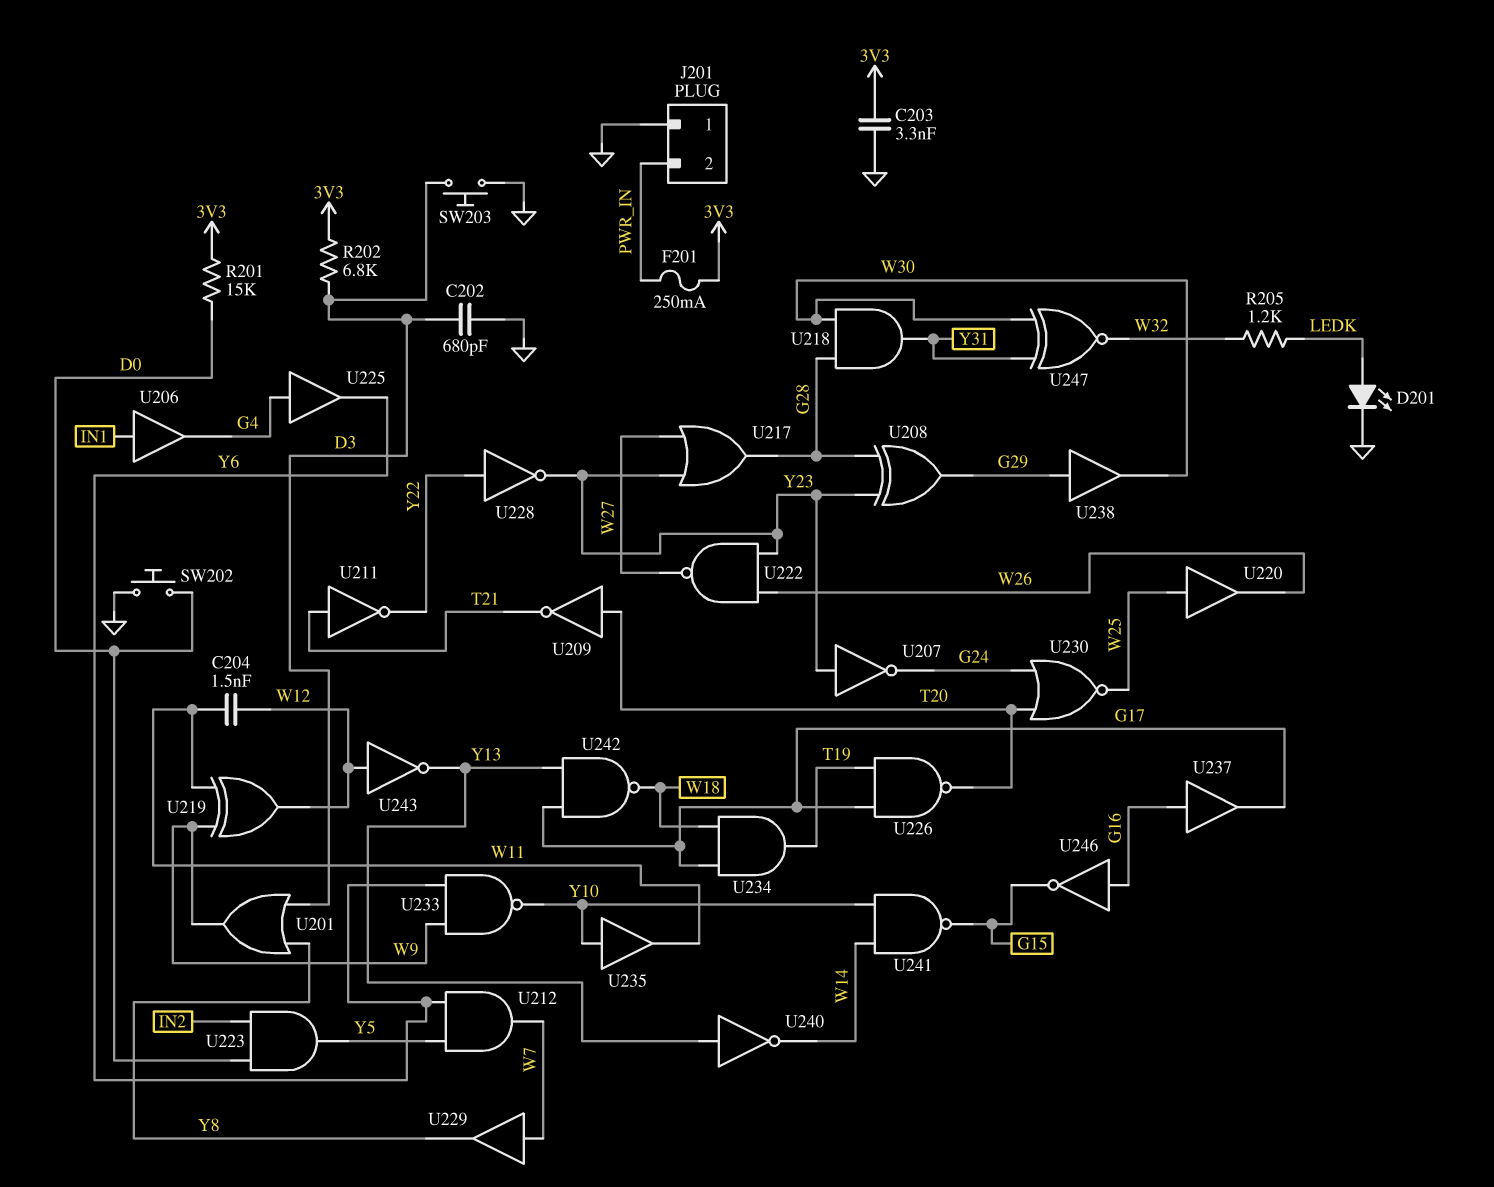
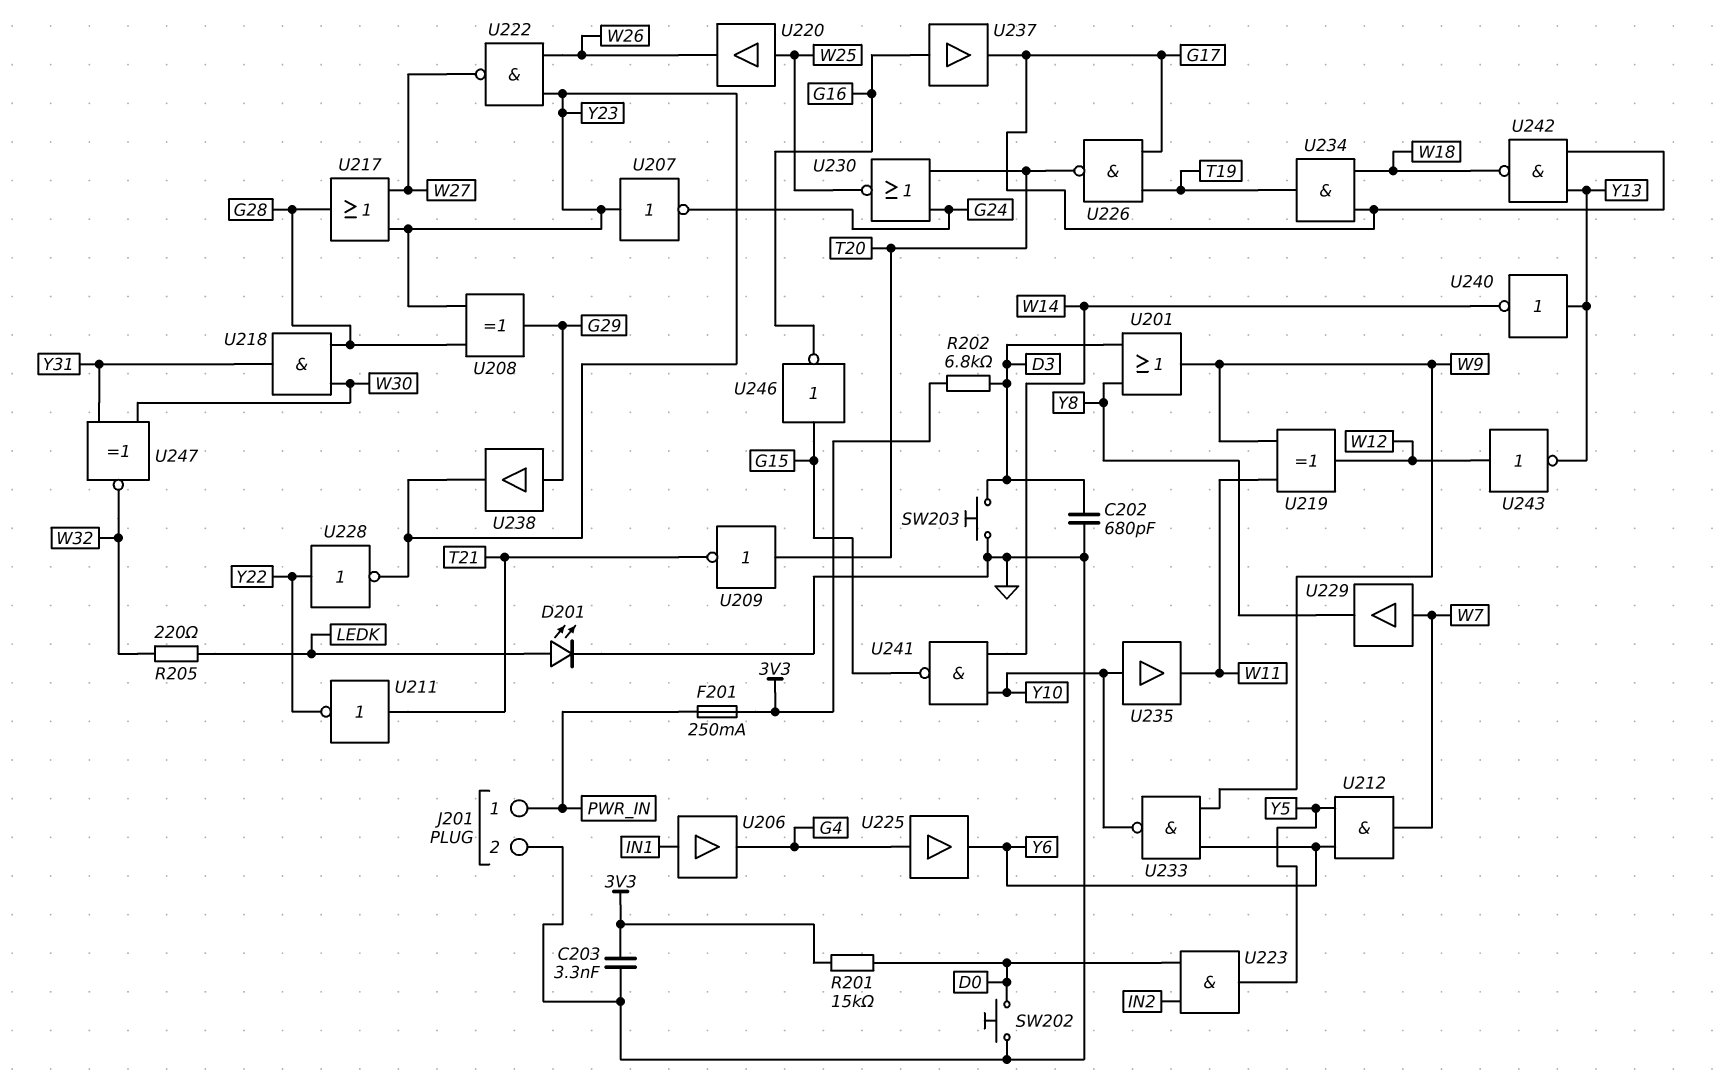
C204: 1.5nF (W11, W12) -> none
J201 pin 1: GND -> PWR_IN
J201 pin 2: PWR_IN -> GND
R205: 1.2k (LEDK, W32) -> 220 (LEDK, W32)
U238: buffer (in G29, out W30) -> buffer (in G29, out Y23)
U246: NOT (in G16, out G15) -> NOT (in G15, out G16)

